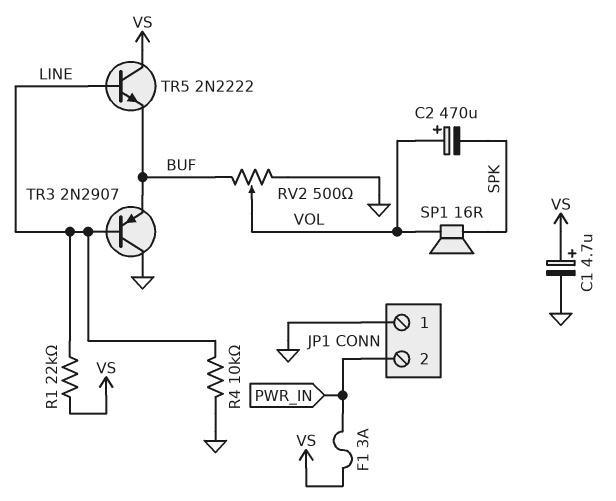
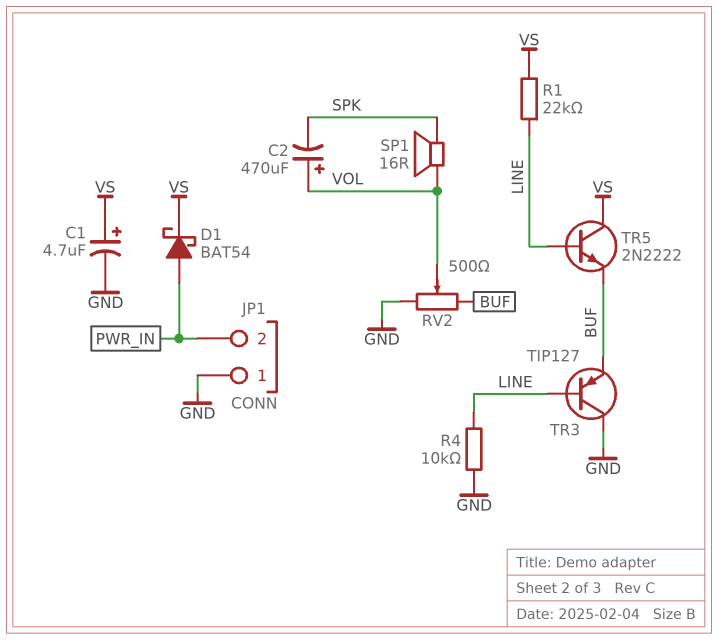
D1: none -> schottky BAT54 (A PWR_IN, K VS)
F1: 3A (PWR_IN, VS) -> none
TR3: PNP 2N2907 (B LINE, C GND, E BUF) -> PNP TIP127 (B LINE, C GND, E BUF)

